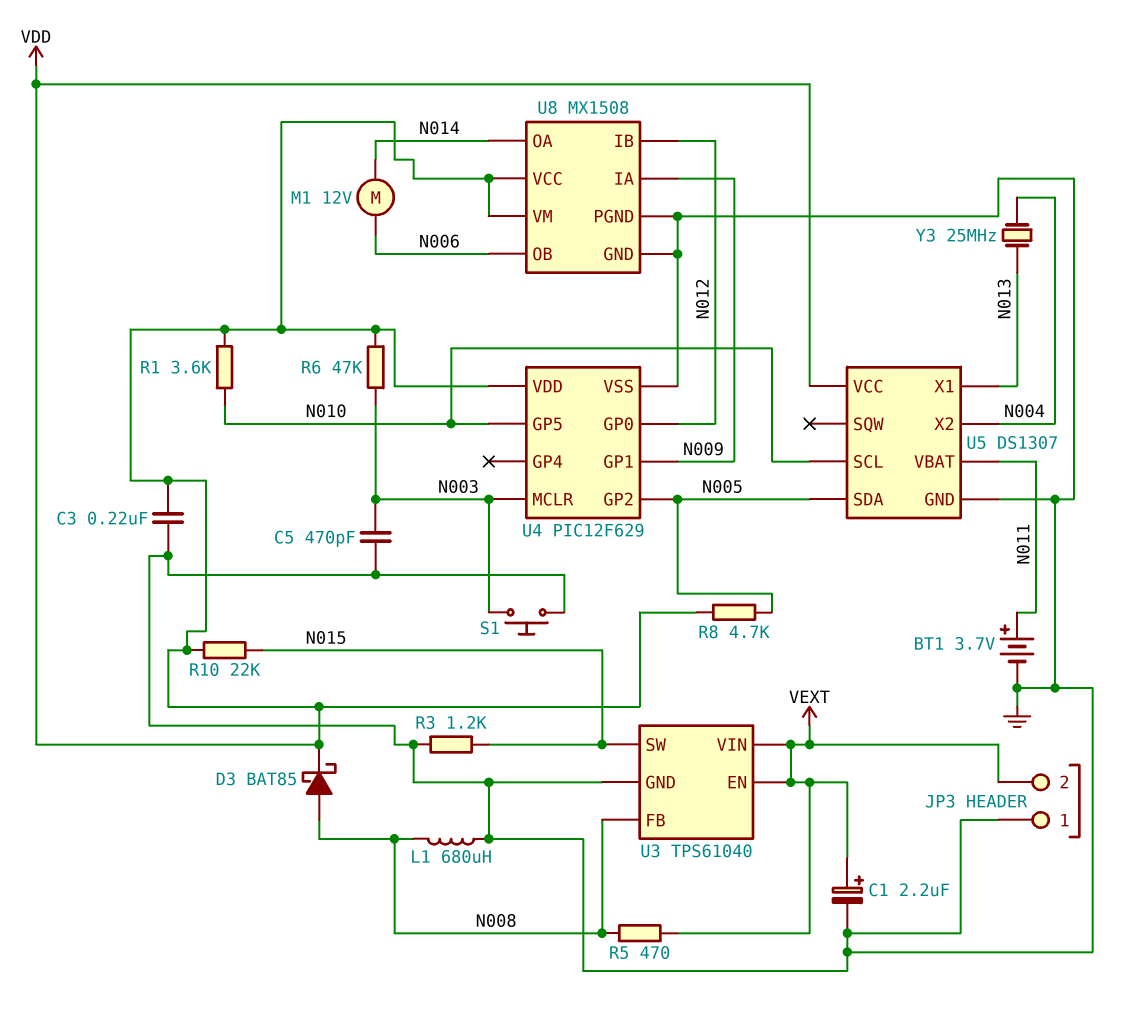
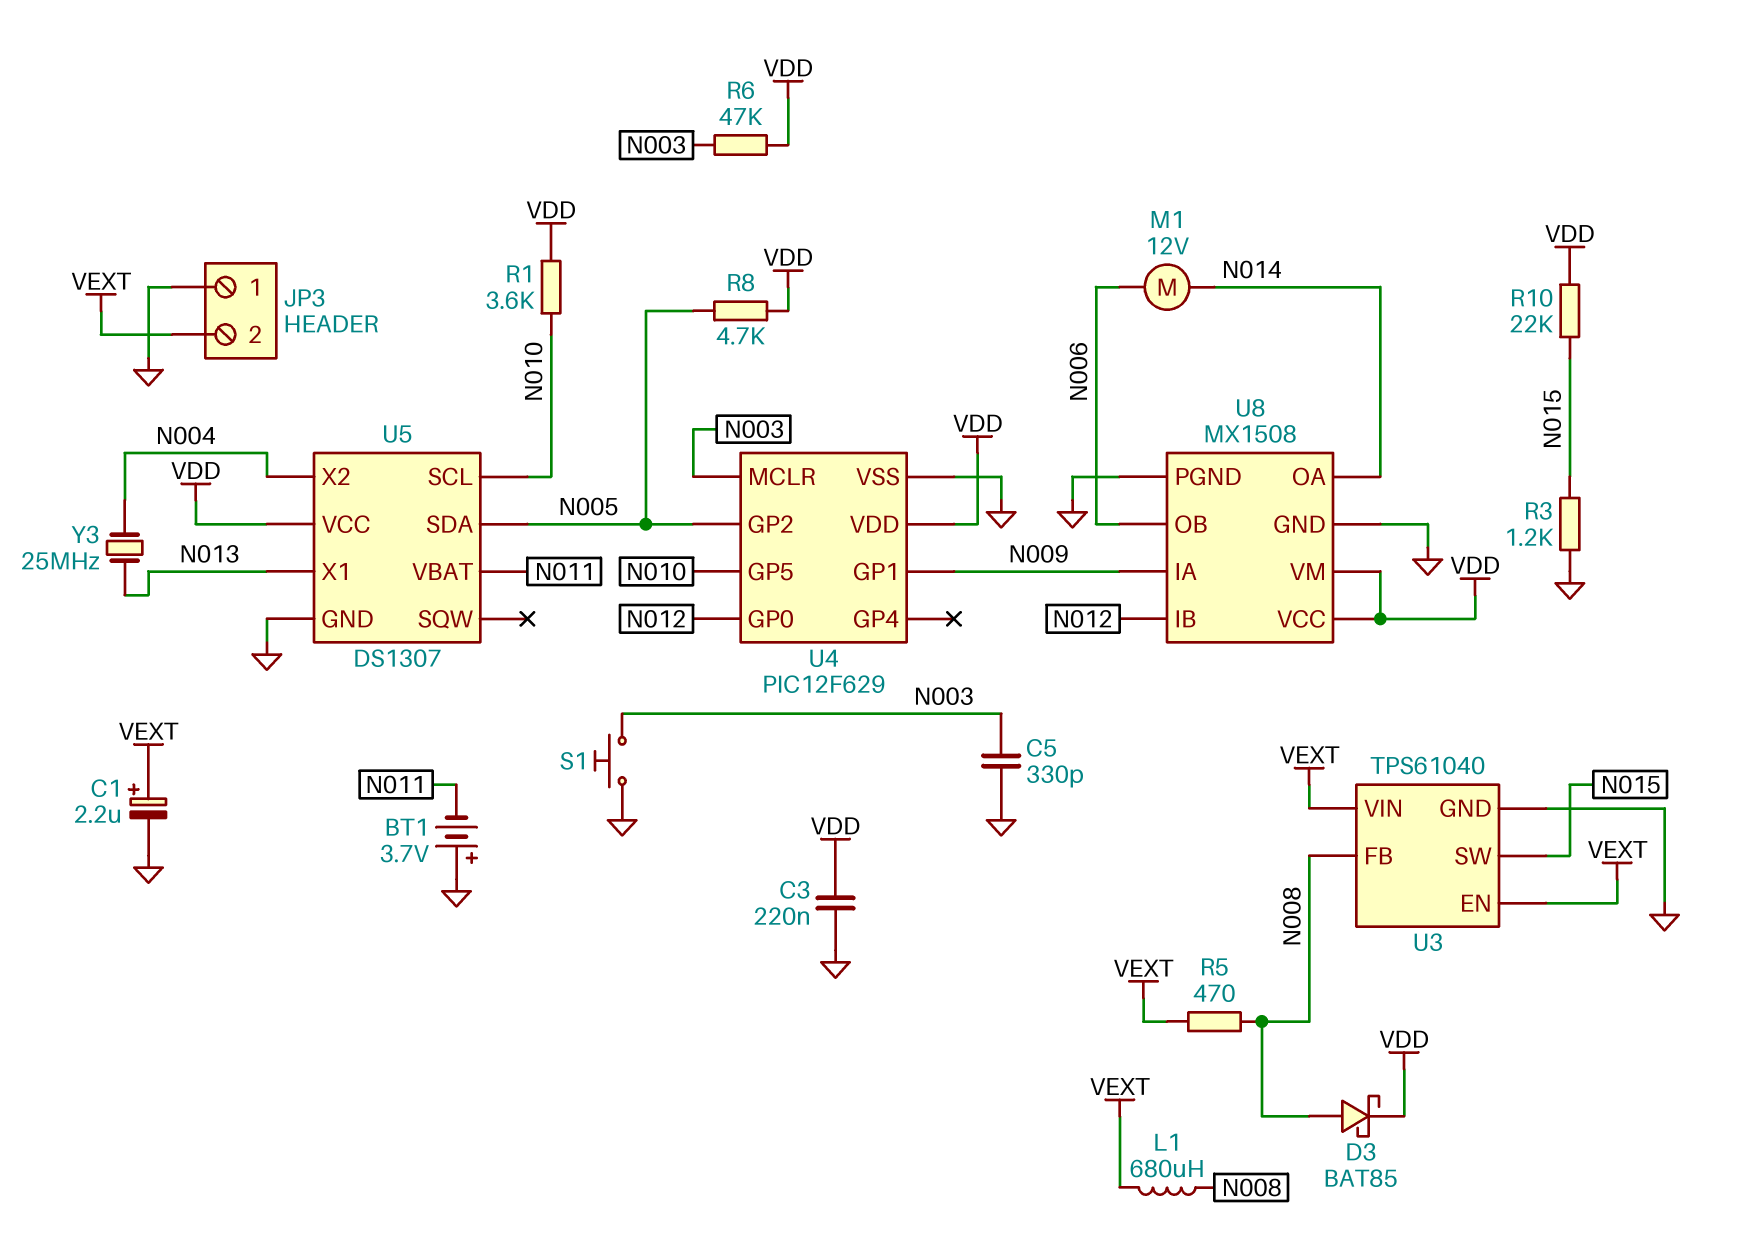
BT1: 3.7V (plus N011, minus GND) -> 3.7V (plus GND, minus N011)
C5: 470pF (GND, N003) -> 330pF (GND, N003)
L1: 680uH (GND, N008) -> 680uH (N008, VEXT)

